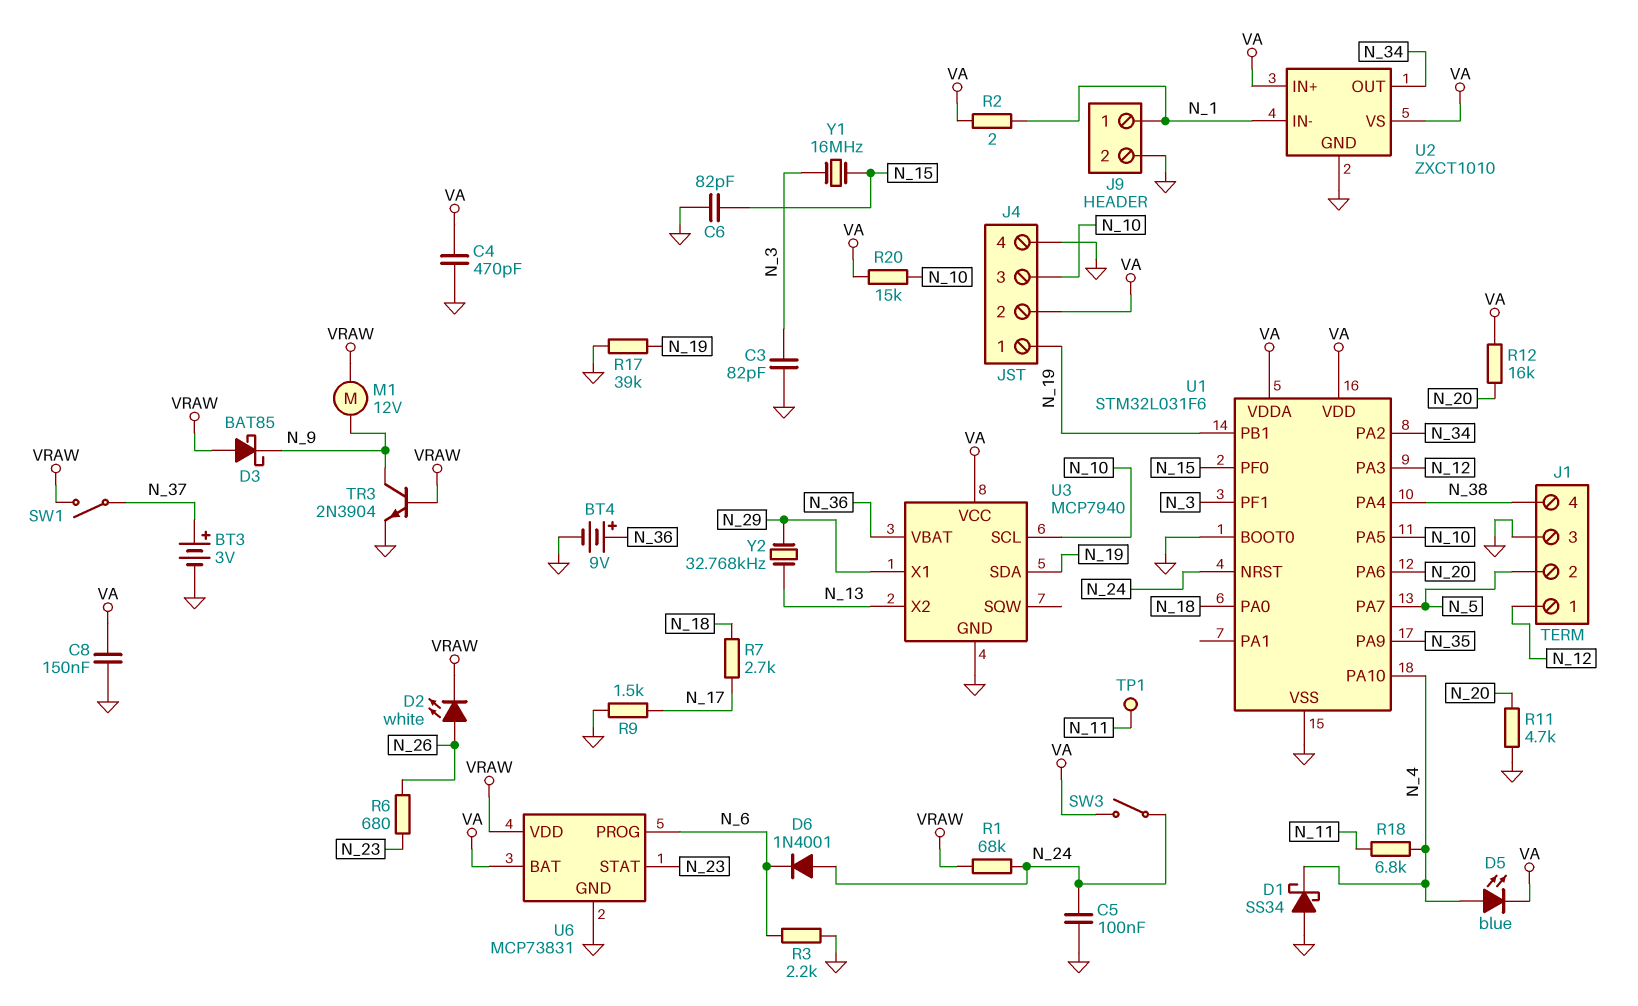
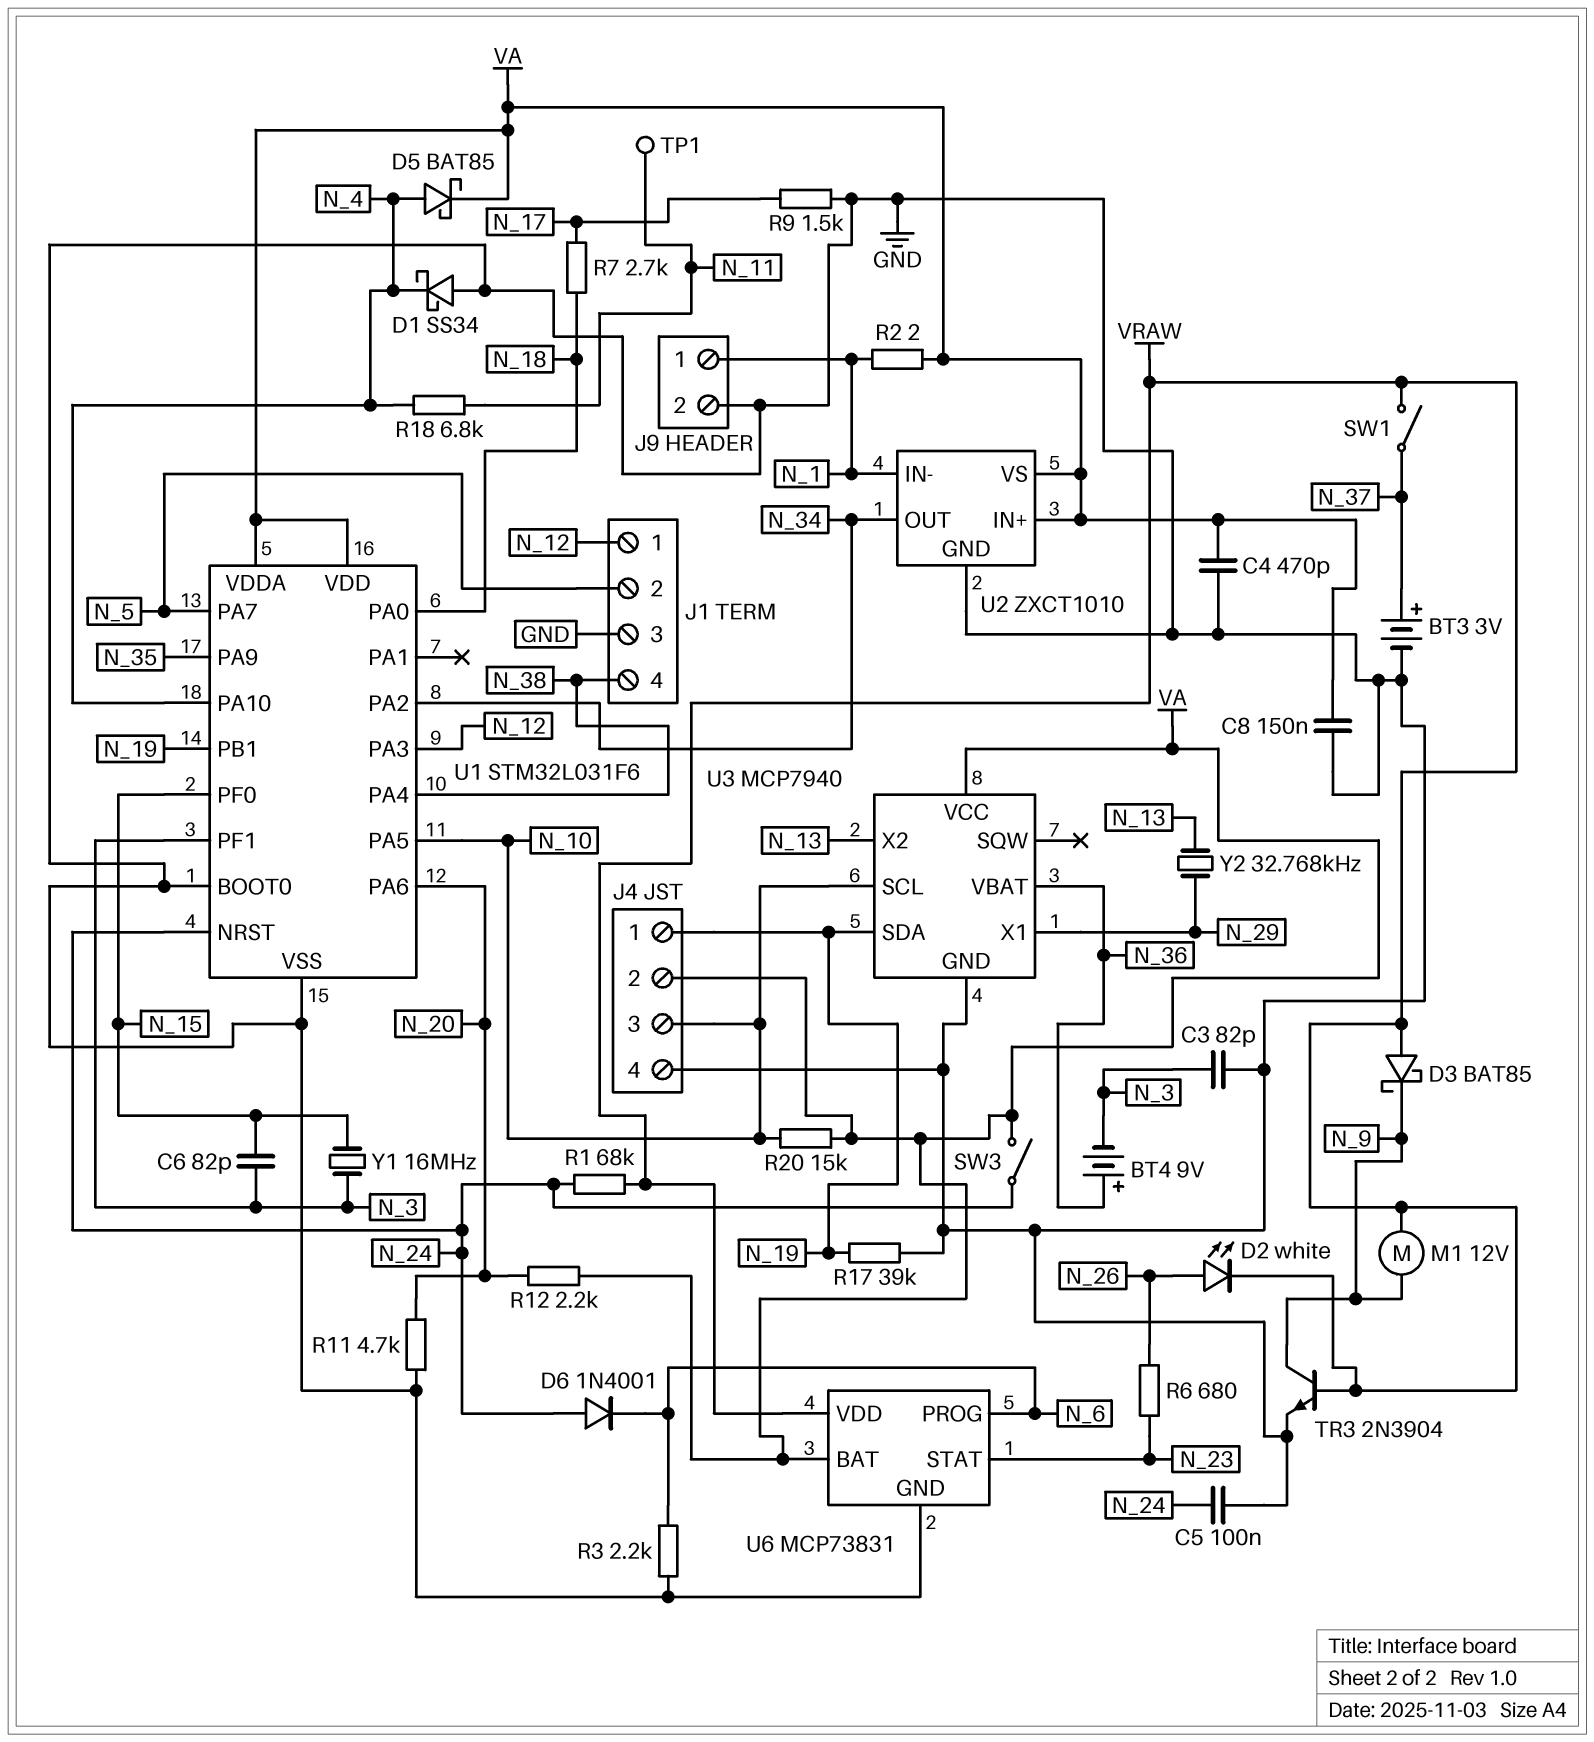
BT4: 9V (plus N_36, minus GND) -> 9V (plus N_36, minus N_3)
C6: 82pF (GND, N_15) -> 82pF (N_3, N_15)
D5: LED blue (A N_4, K VA) -> schottky BAT85 (A N_4, K VA)
R12: 16k (N_20, VA) -> 2.2k (N_20, VA)

